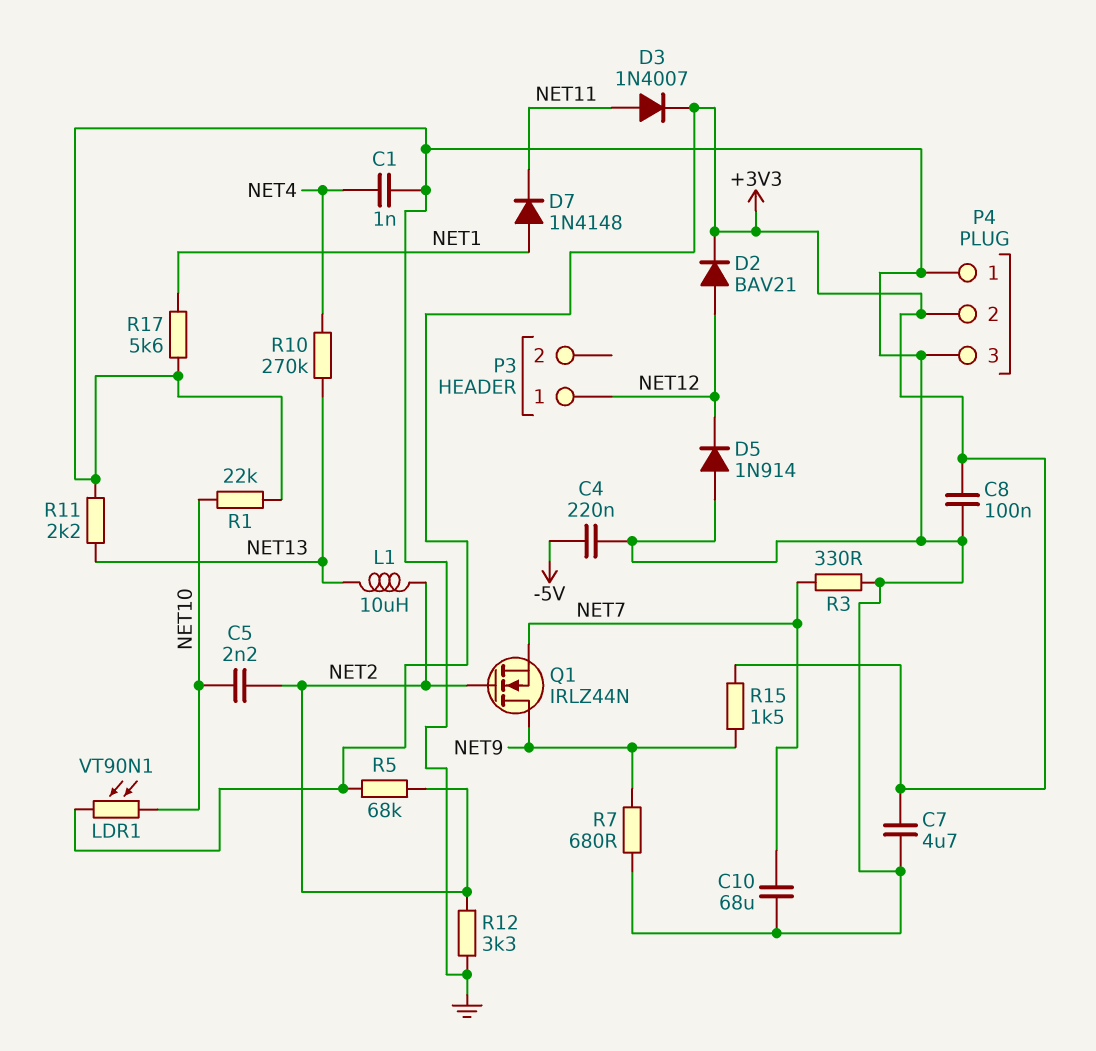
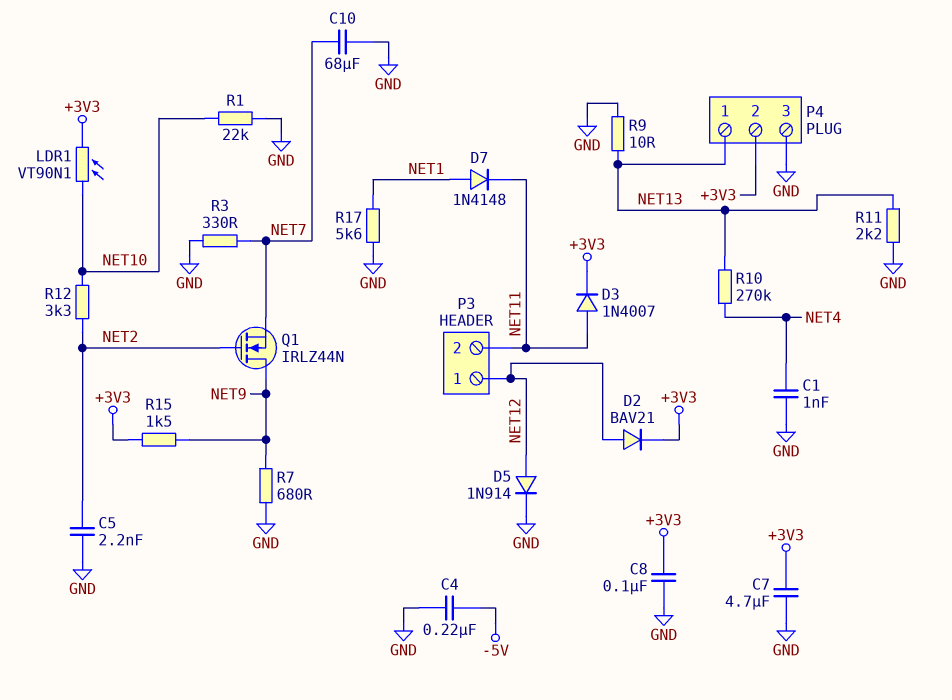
C5: 2.2nF (NET2, NET10) -> 2.2nF (GND, NET2)
D5: diode 1N914 (A GND, K NET12) -> diode 1N914 (A NET12, K GND)
L1: 10uH (NET2, NET13) -> none
P3 pin 2: none -> NET11
P4 pin 1: GND -> NET13
R5: 68k (+3V3, NET2) -> none
R9: none -> 10 (GND, NET13)
R12: 3.3k (GND, NET2) -> 3.3k (NET2, NET10)

